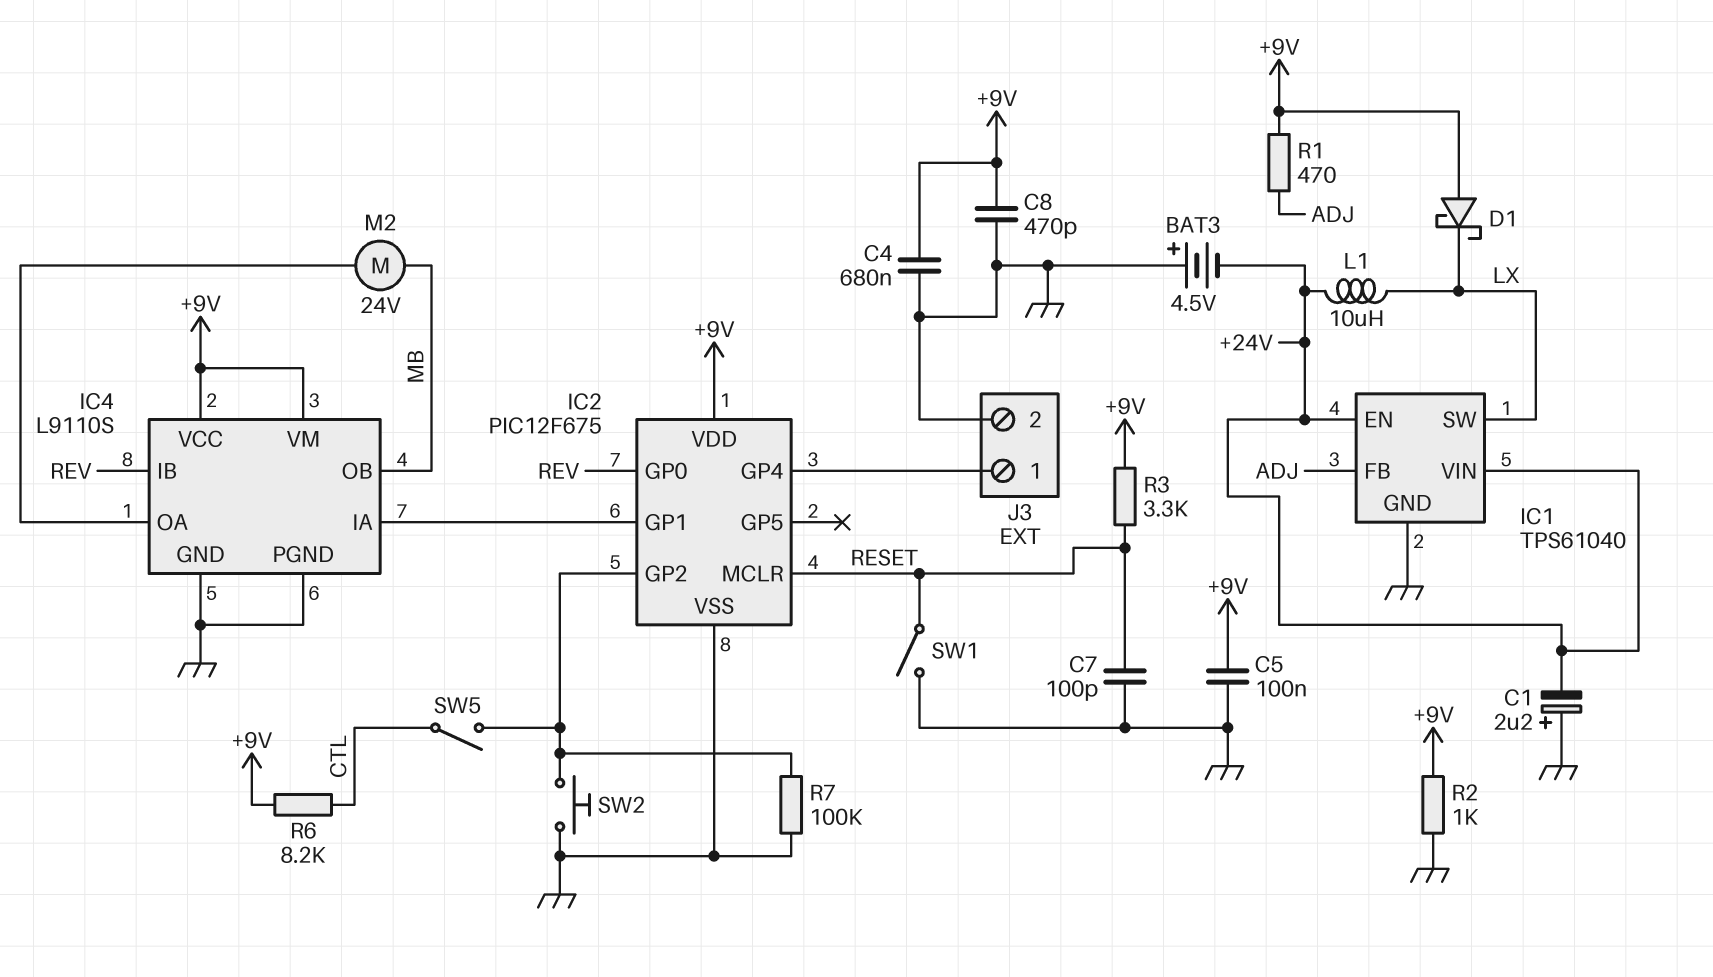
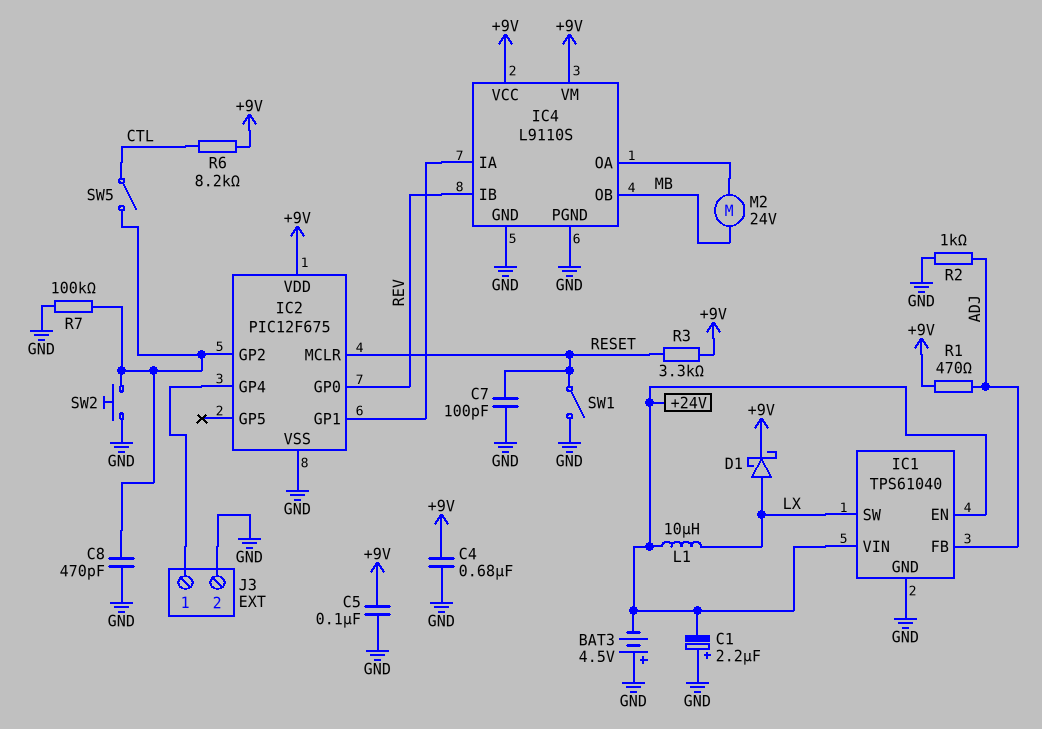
C8: 470pF (+9V, GND) -> 470pF (GND, IC2/GP2)
D1: schottky (A +9V, K LX) -> schottky (A LX, K +9V)
R2: 1k (+9V, GND) -> 1k (ADJ, GND)

